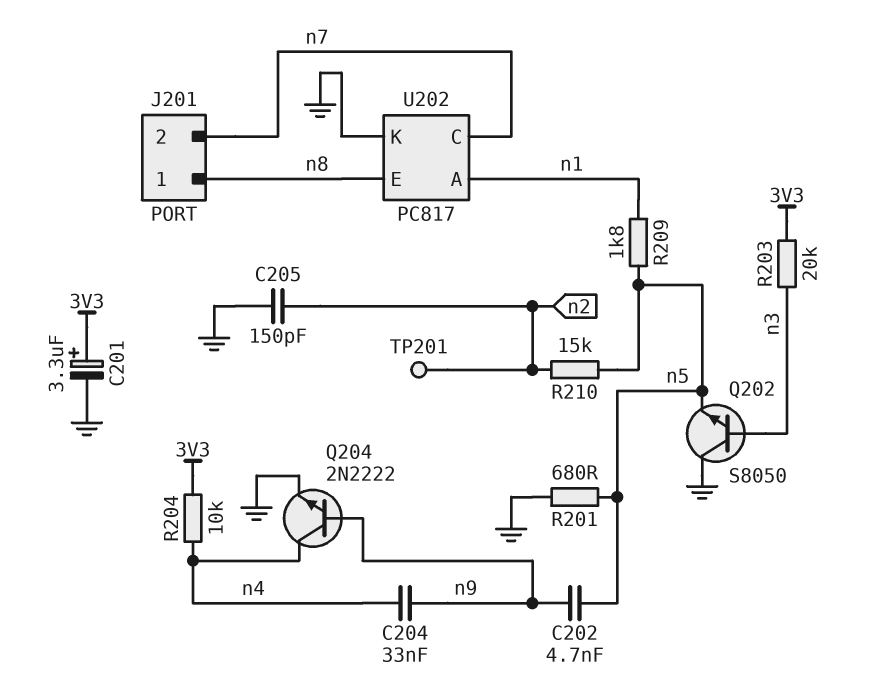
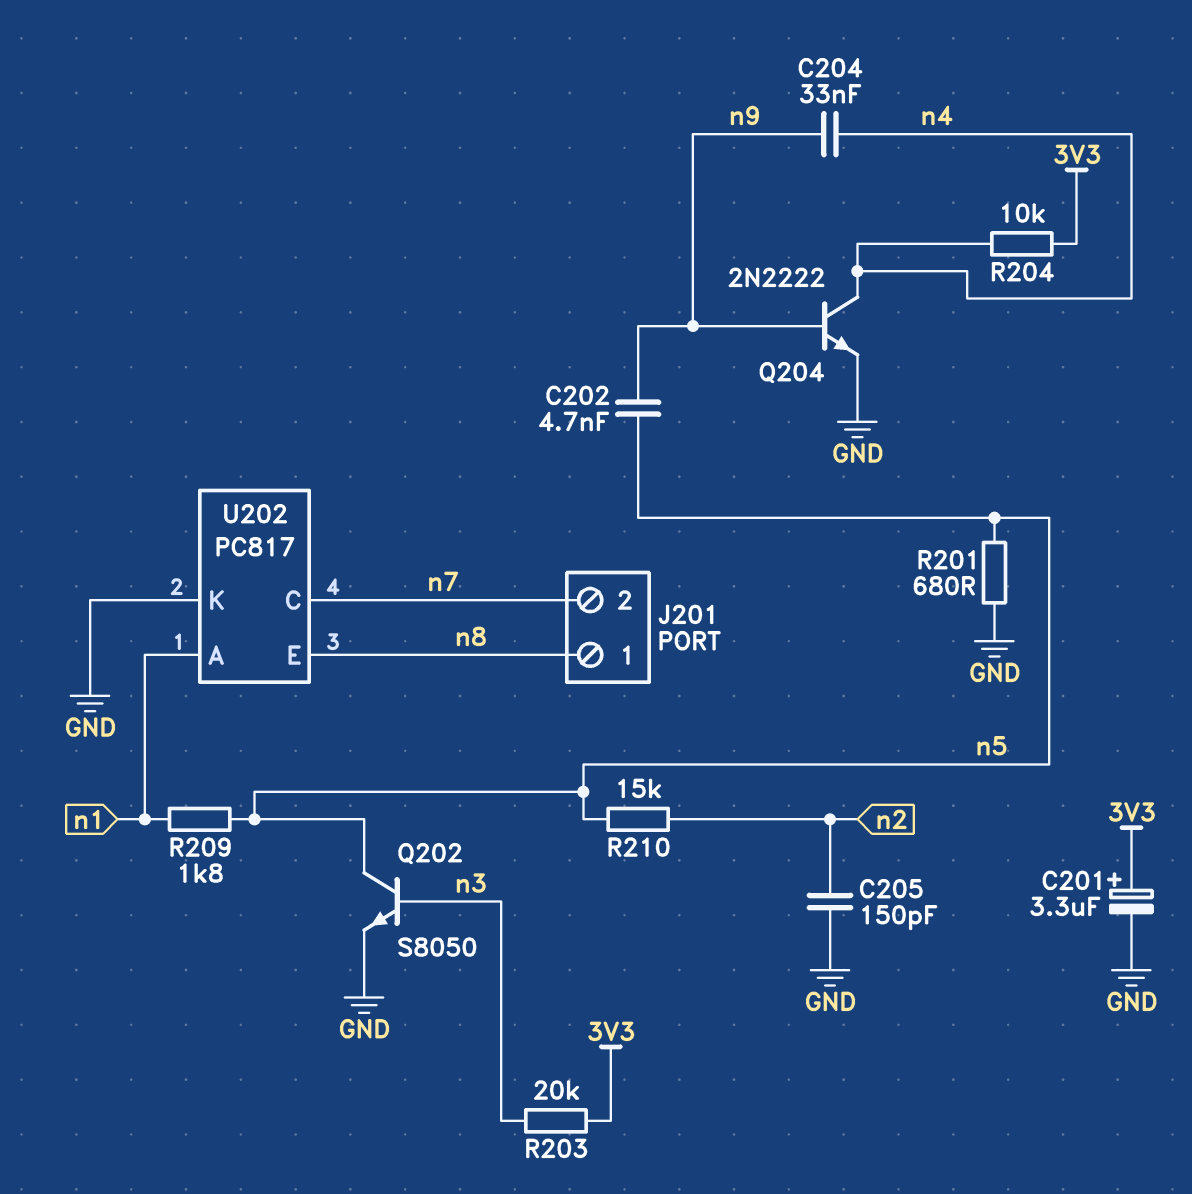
Q202: NPN S8050 (B n3, C GND, E n5) -> NPN S8050 (B n3, C n5, E GND)
TP201: test point (n2) -> none

